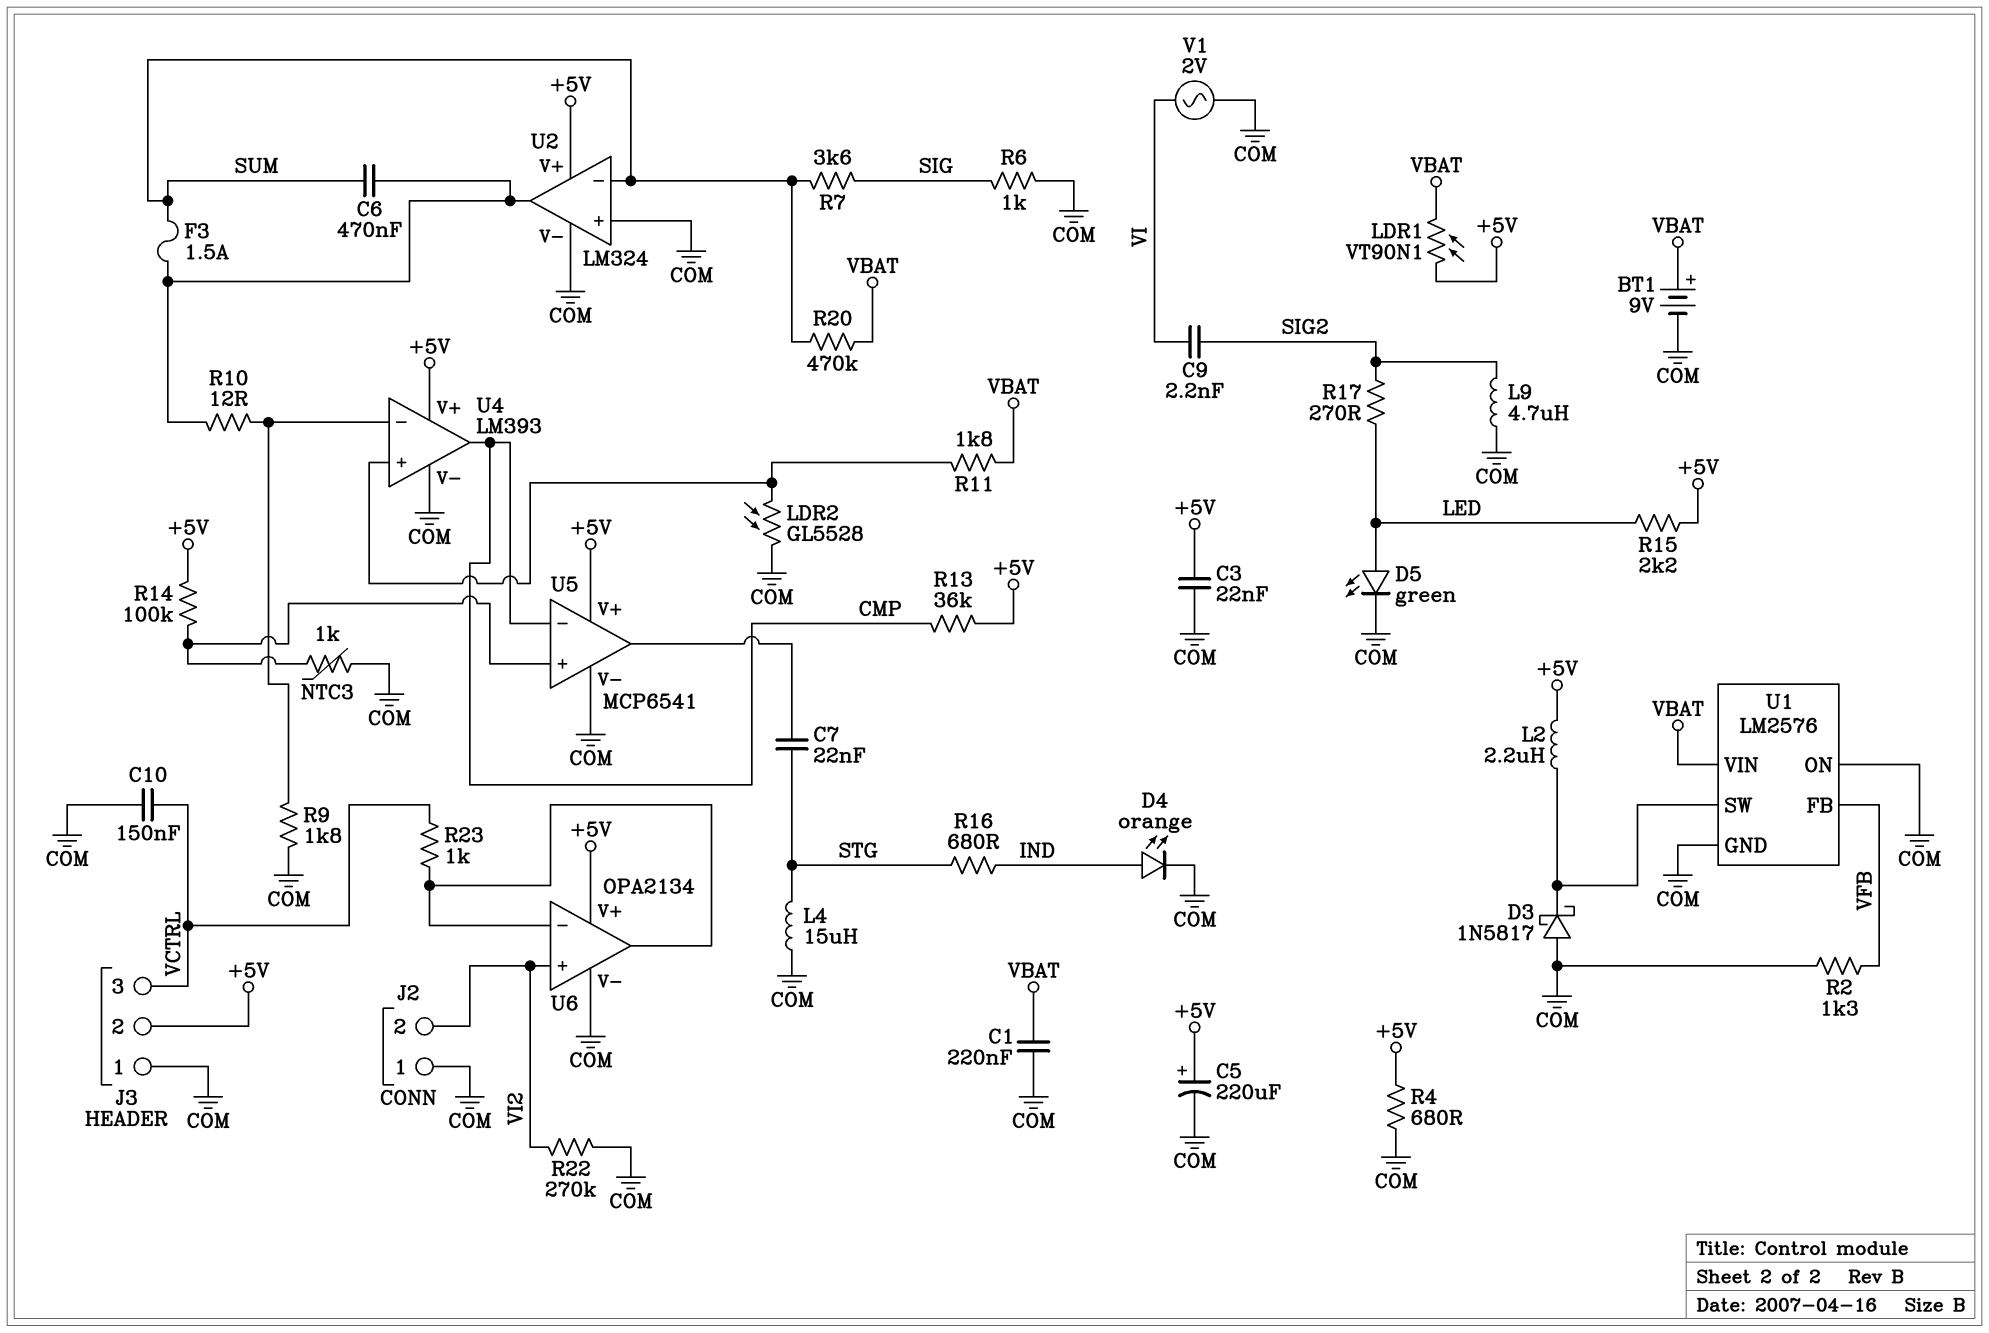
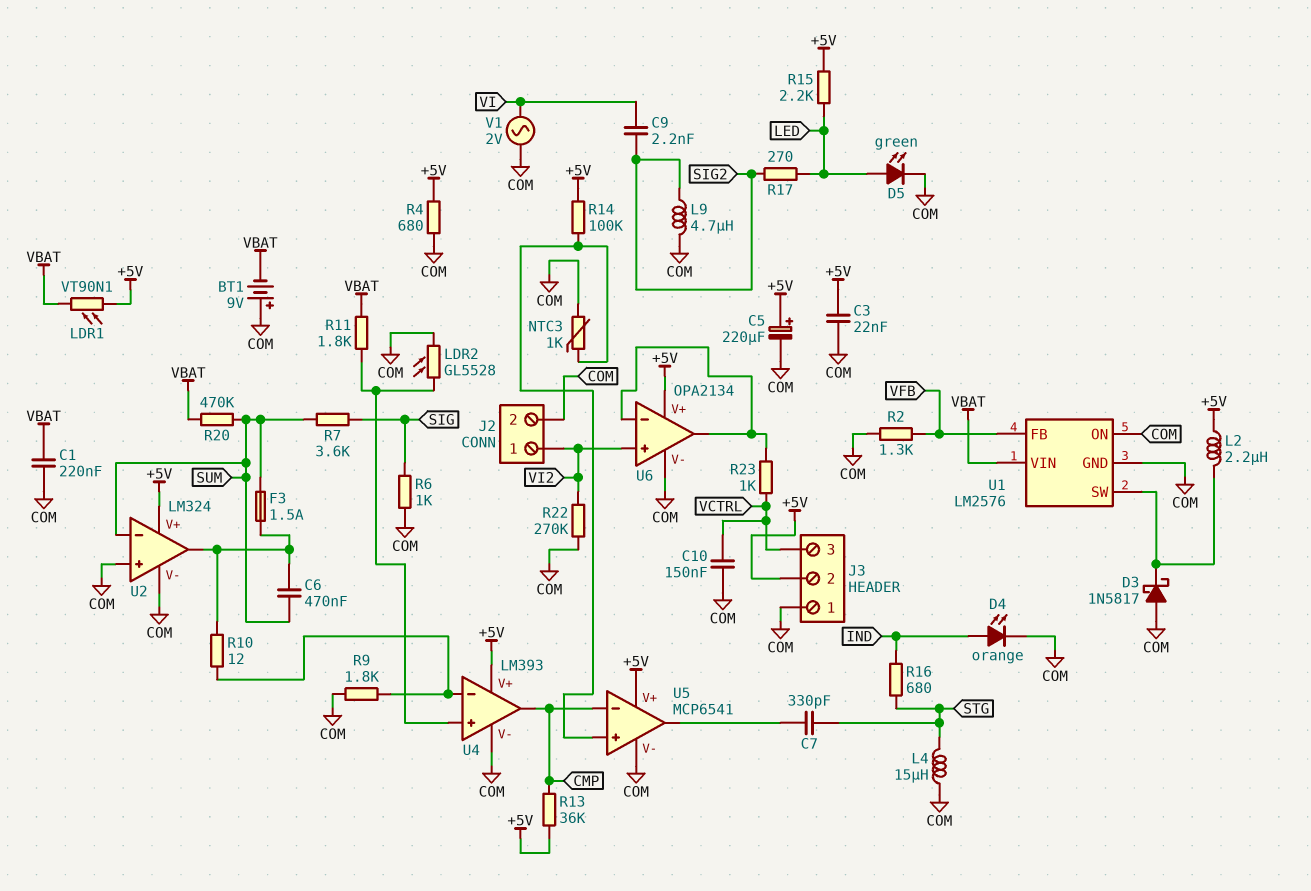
BT1: 9V (plus VBAT, minus COM) -> 9V (plus COM, minus VBAT)
C7: 22nF (STG, U5/out) -> 330pF (STG, U5/out)
J2 pin 1: COM -> VI2
J2 pin 2: VI2 -> COM

